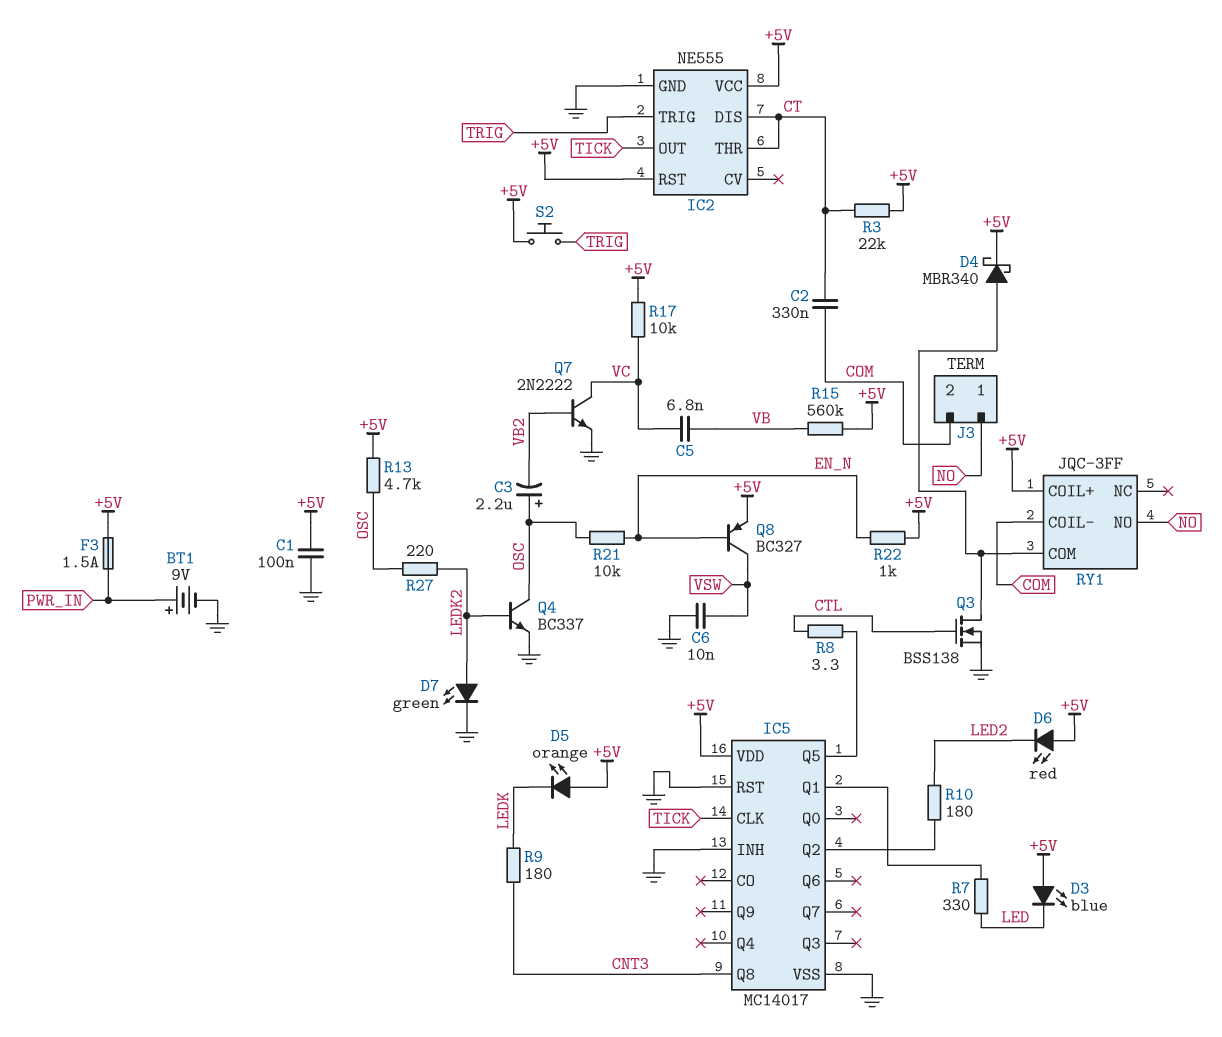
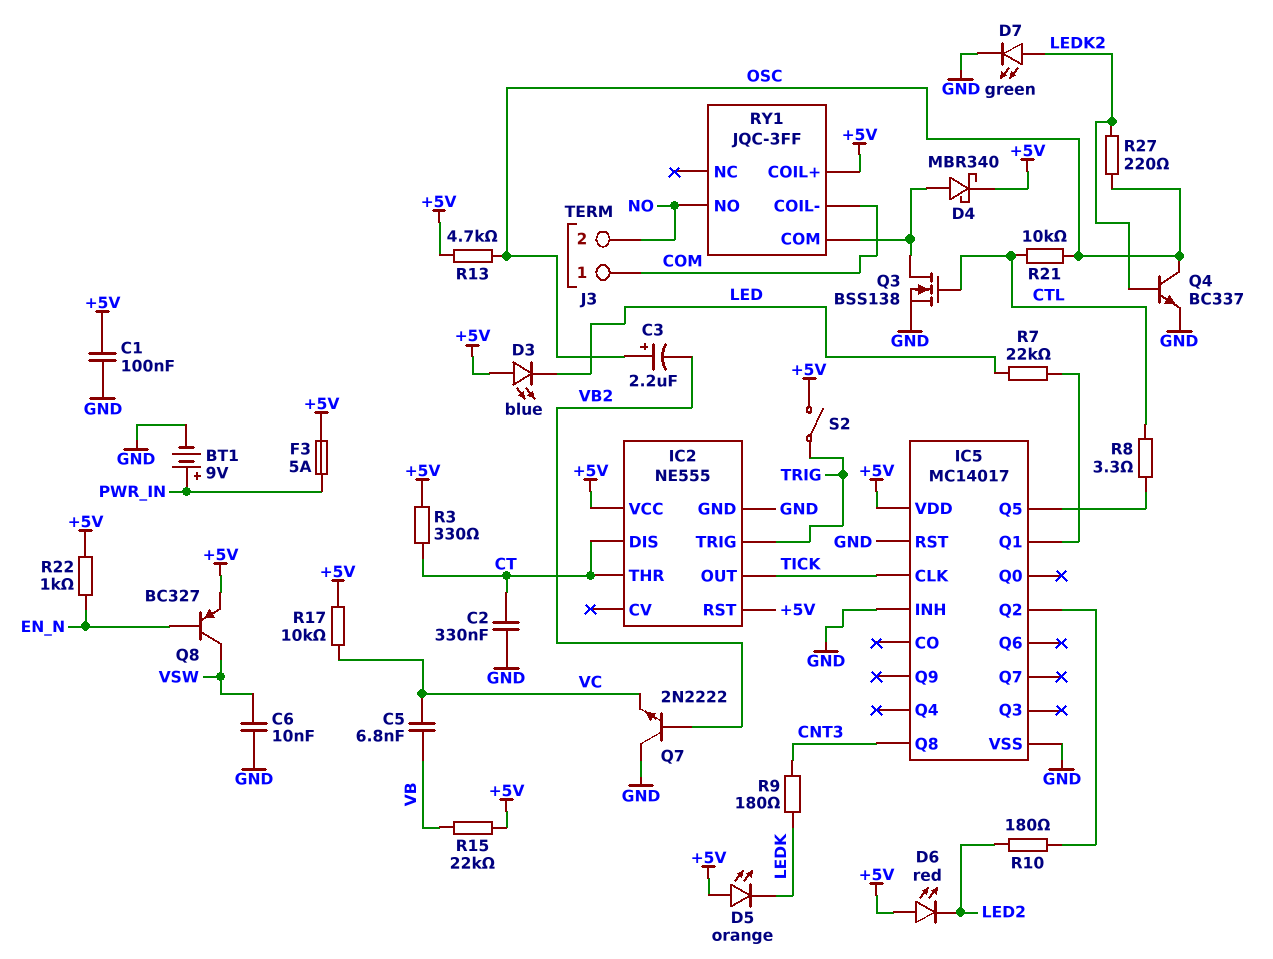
C2: 330nF (COM, CT) -> 330nF (CT, GND)
F3: 1.5A (+5V, PWR_IN) -> 5A (+5V, PWR_IN)
J3 pin 1: NO -> COM
J3 pin 2: COM -> NO
Q7: NPN 2N2222 (B VB2, C VC, E GND) -> NPN 2N2222 (B VB2, C GND, E VC)
R3: 22k (+5V, CT) -> 330 (+5V, CT)
R7: 330 (IC5/Q1, LED) -> 22k (IC5/Q1, LED)
R15: 560k (+5V, VB) -> 22k (+5V, VB)
R21: 10k (EN_N, OSC) -> 10k (CTL, OSC)
S2: button (+5V, TRIG) -> switch (+5V, TRIG)

